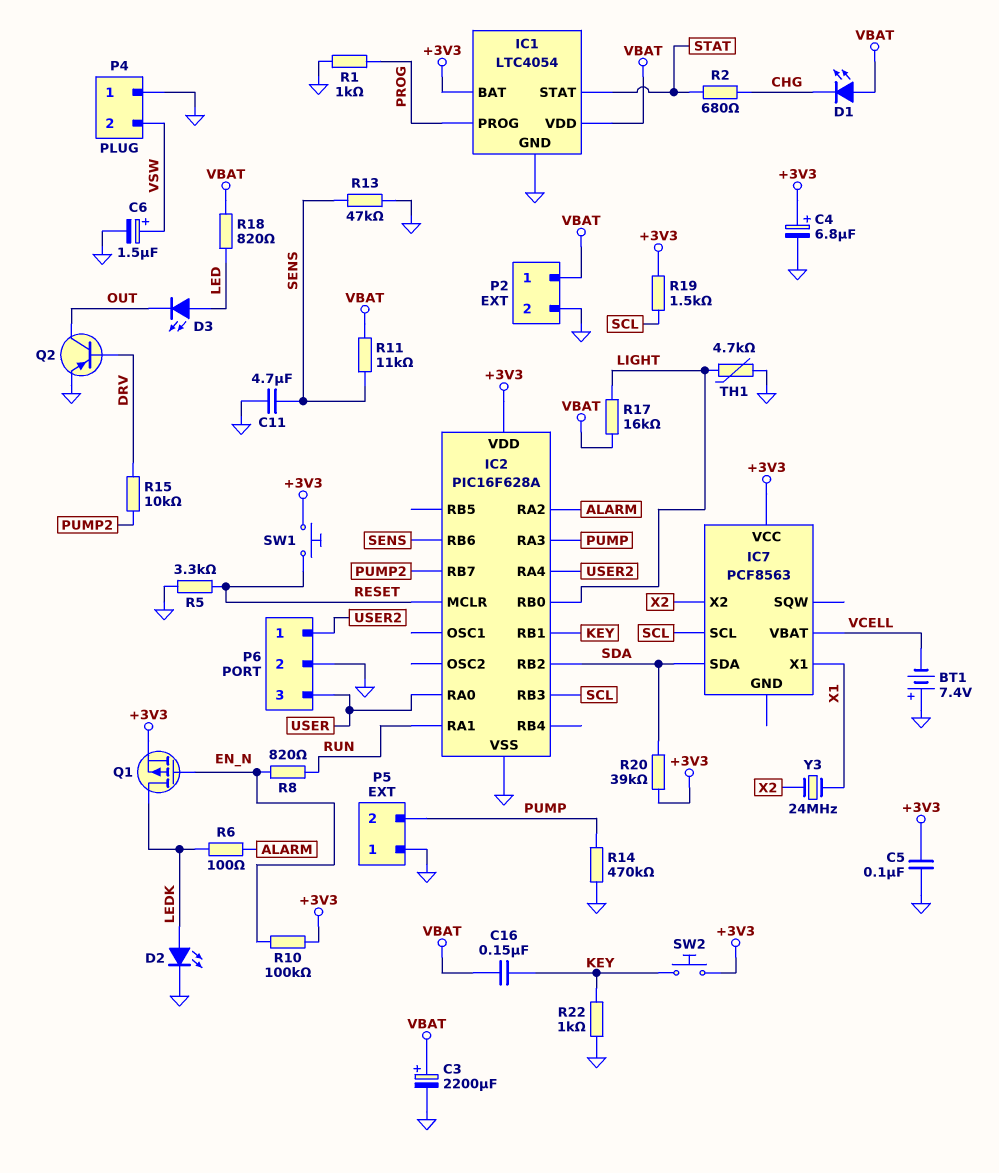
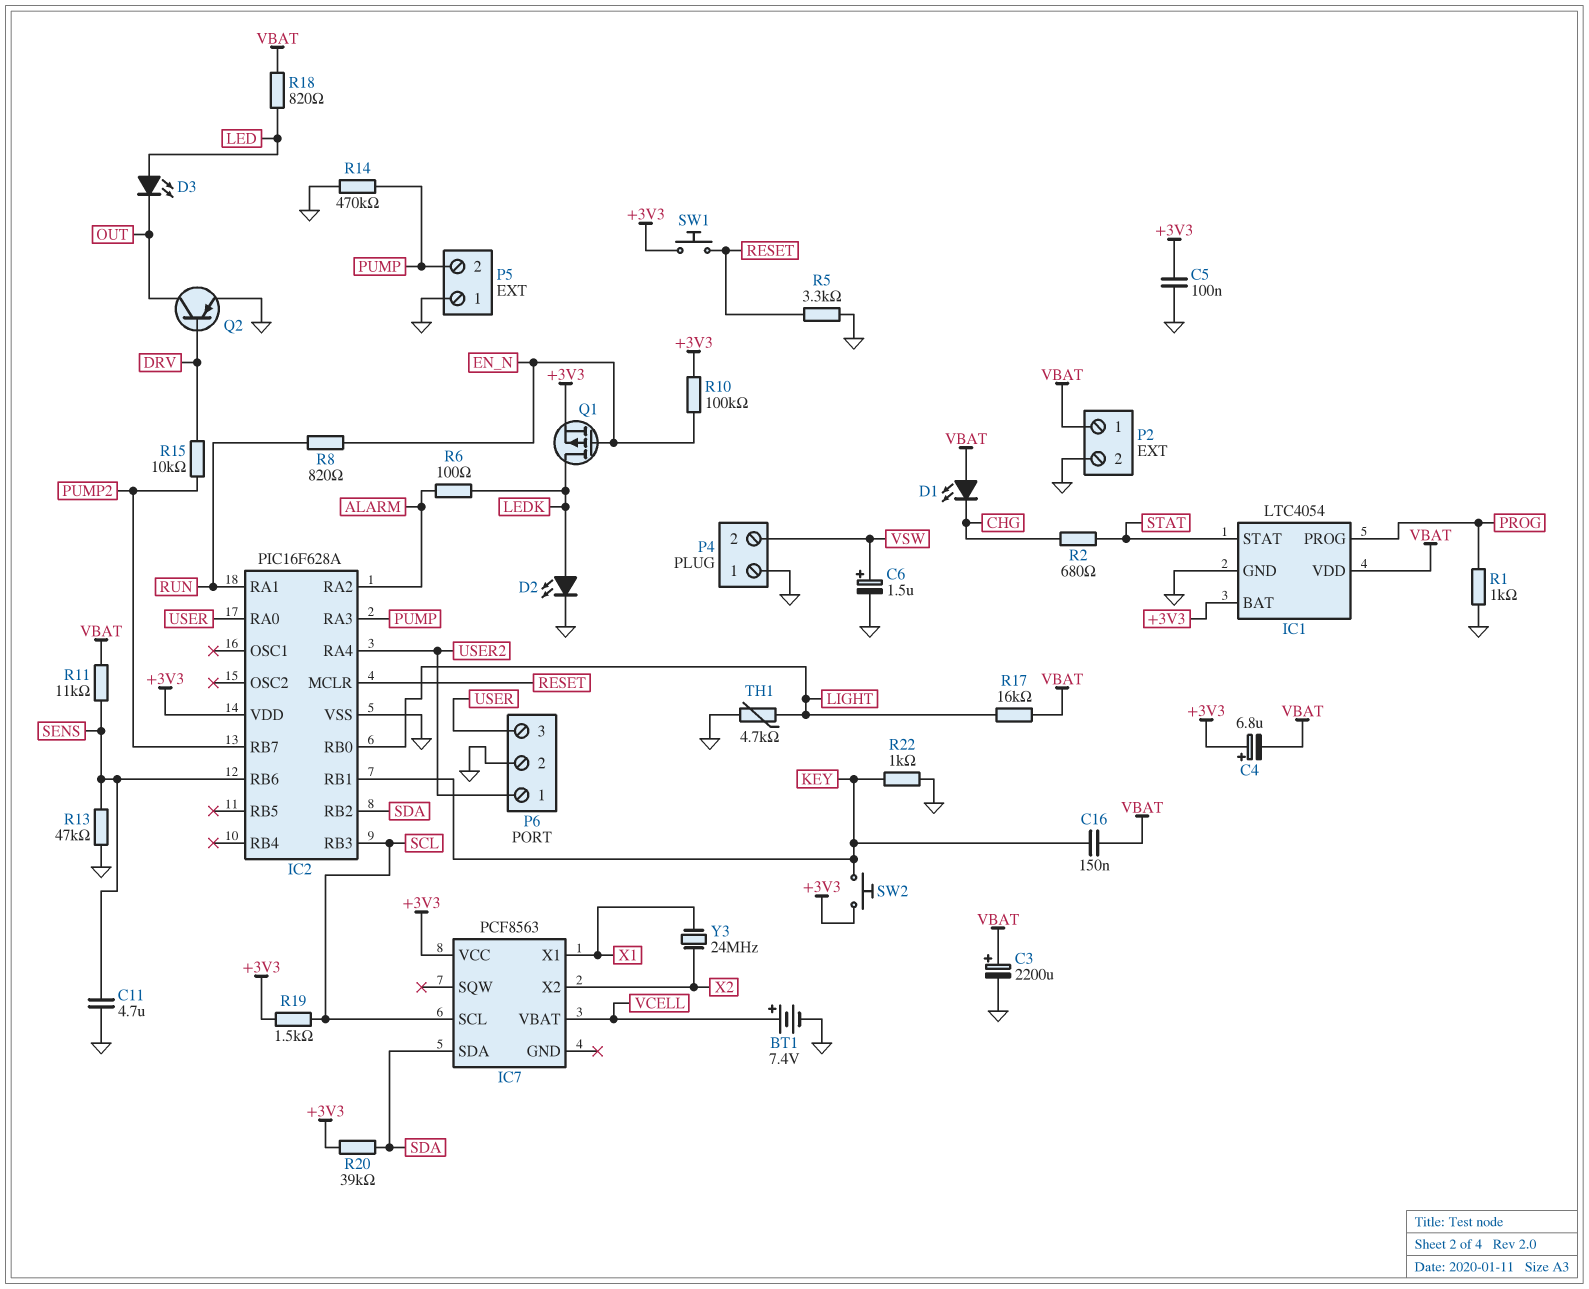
BT1: 7.4V (plus GND, minus VCELL) -> 7.4V (plus VCELL, minus GND)
C4: 6.8uF (plus +3V3, minus GND) -> 6.8uF (plus +3V3, minus VBAT)

